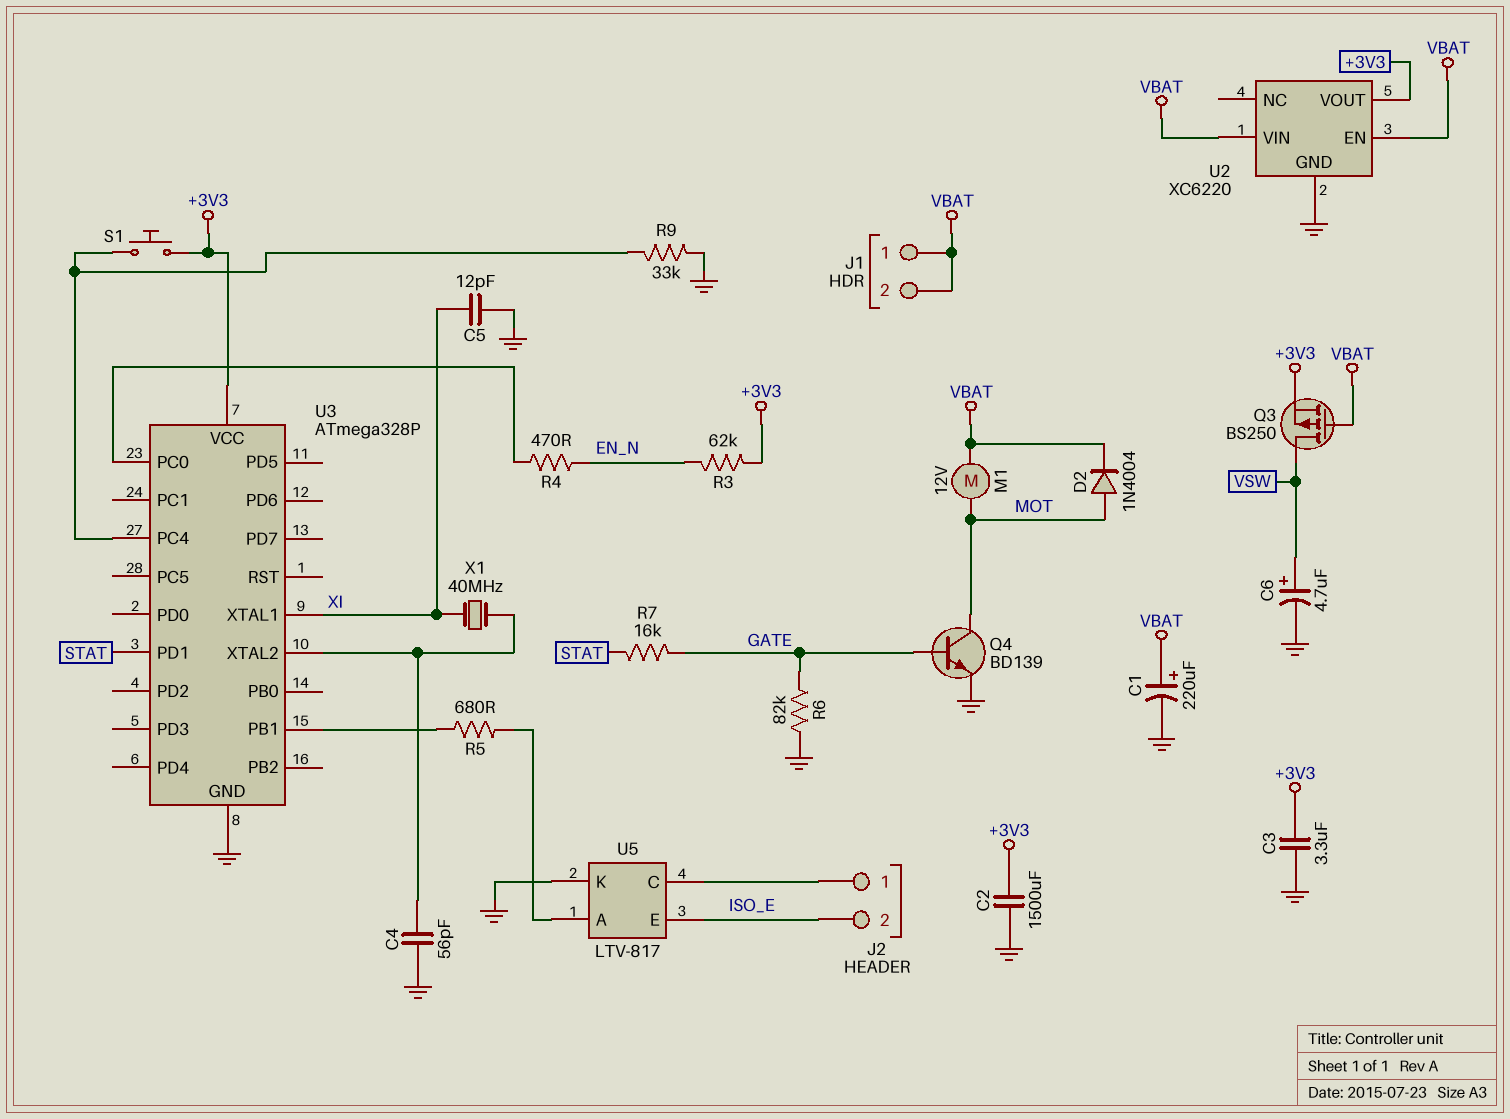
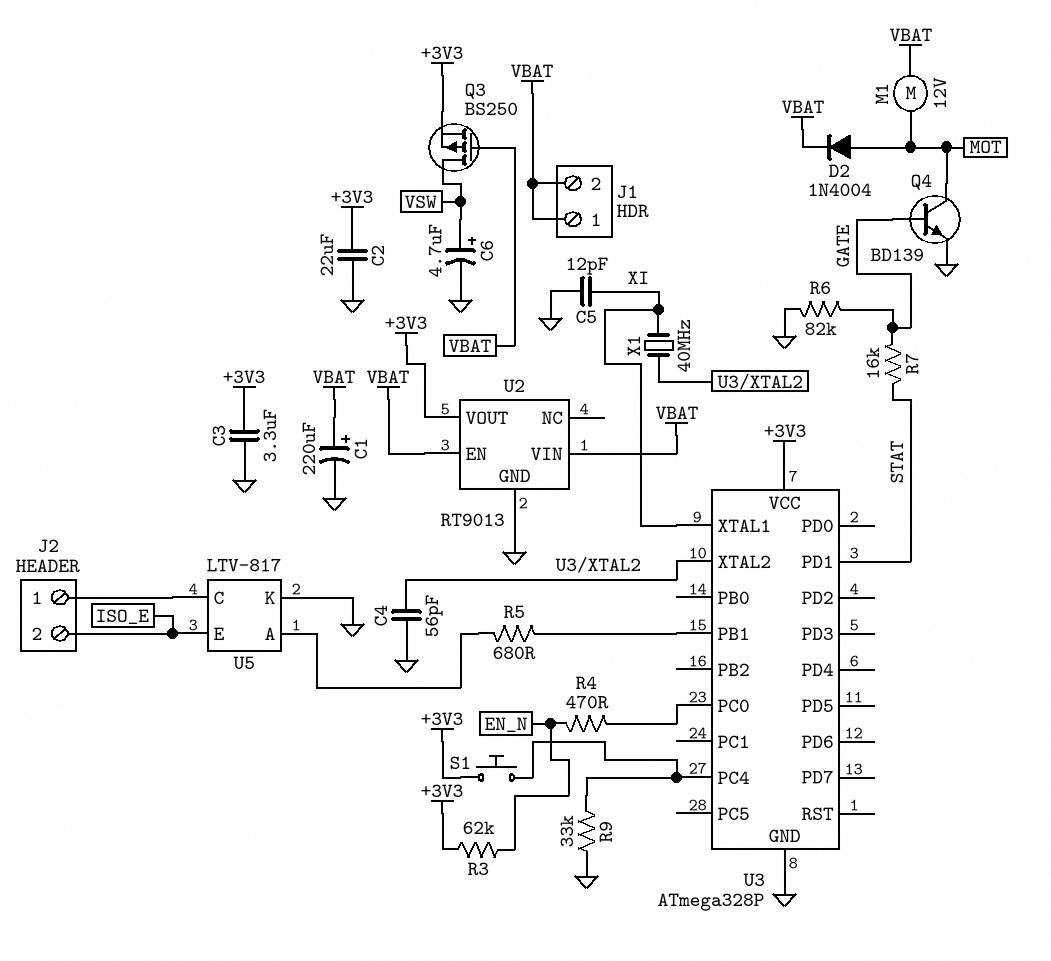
C2: 1500uF (+3V3, GND) -> 22uF (+3V3, GND)
U2: XC6220 -> RT9013

